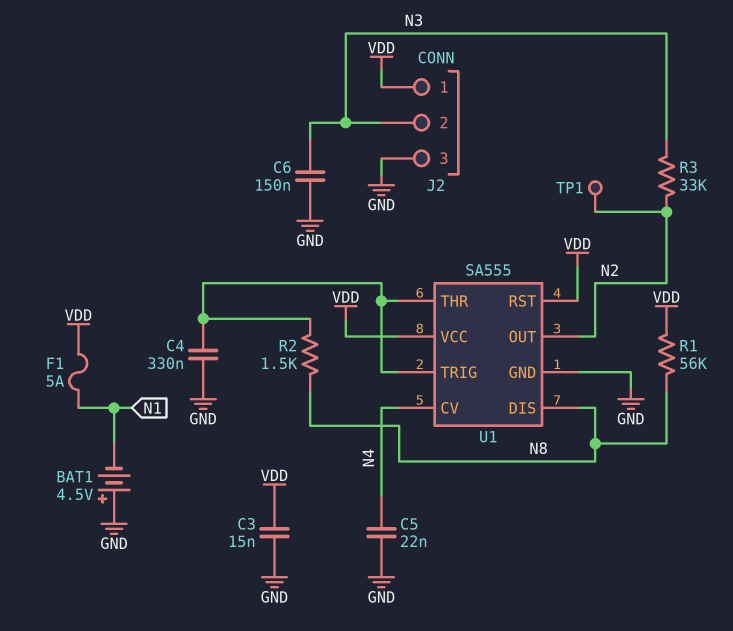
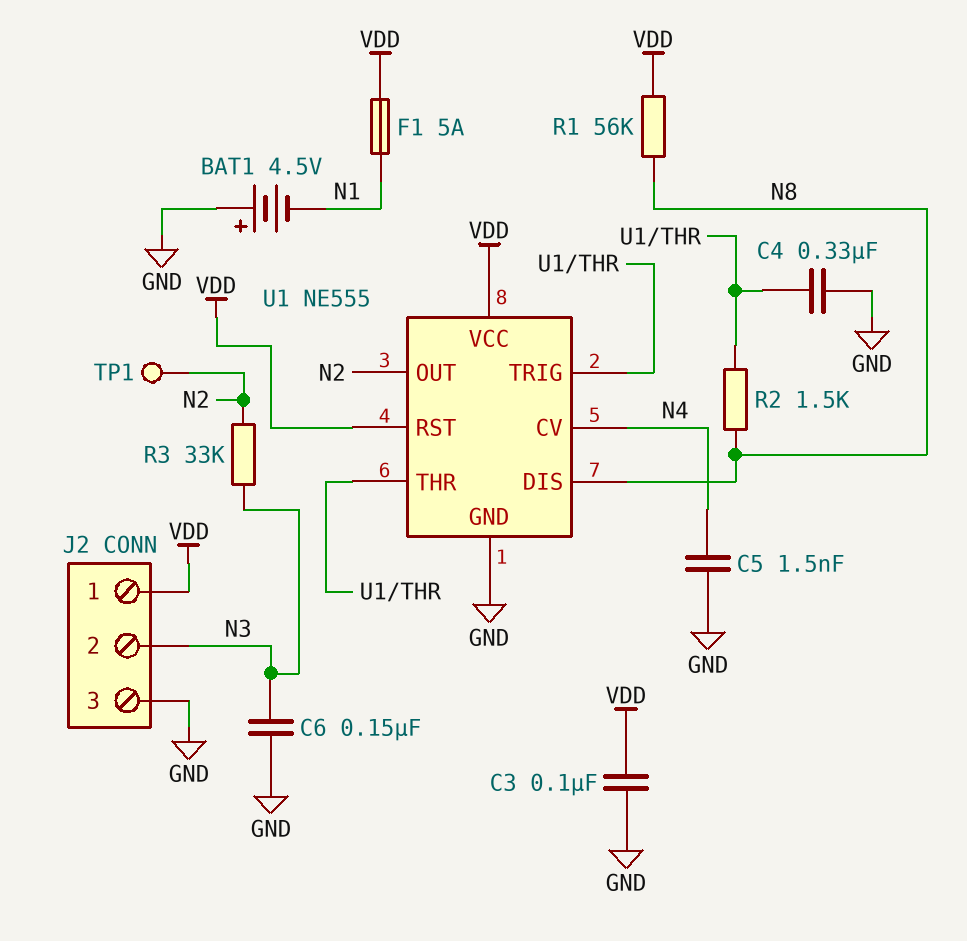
C3: 15nF (GND, VDD) -> 100nF (GND, VDD)
C5: 22nF (GND, N4) -> 1.5nF (GND, N4)
U1: SA555 -> NE555

